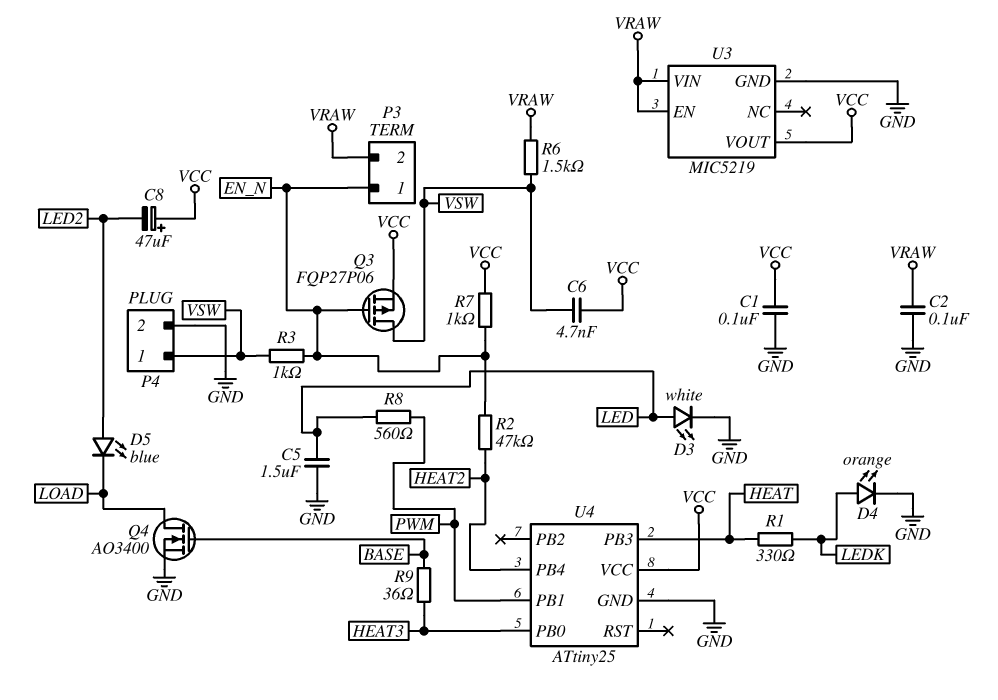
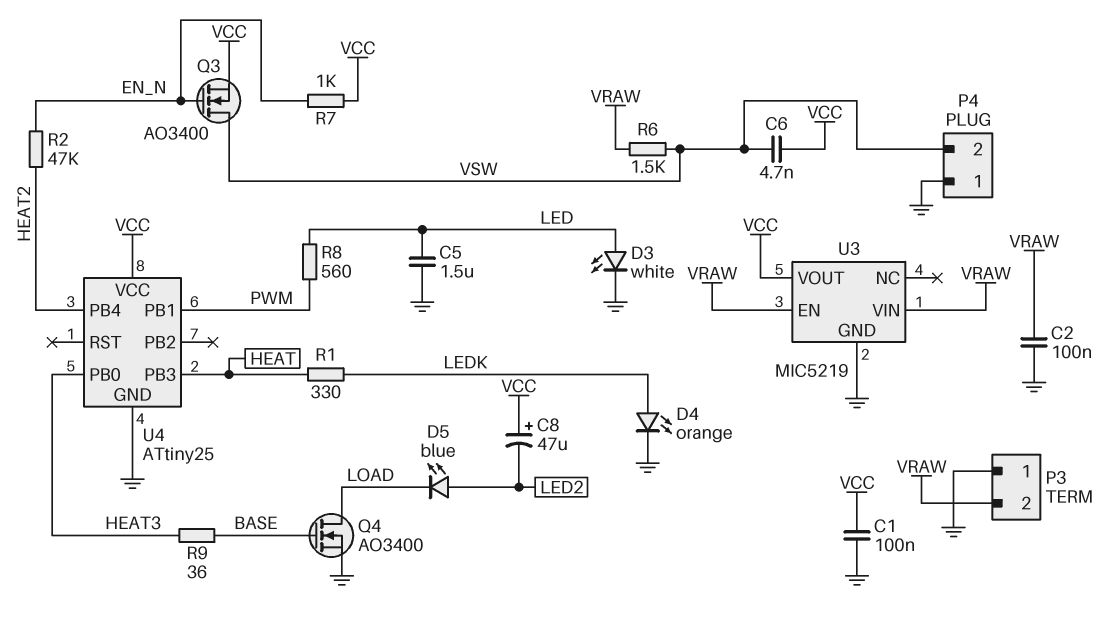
P3 pin 1: EN_N -> GND
P4 pin 1: VSW -> GND
P4 pin 2: GND -> VSW
Q3: PMOS FQP27P06 (G EN_N, D VSW, S VCC) -> NMOS AO3400 (G EN_N, D VSW, S VCC)
R3: 1k (EN_N, VSW) -> none

